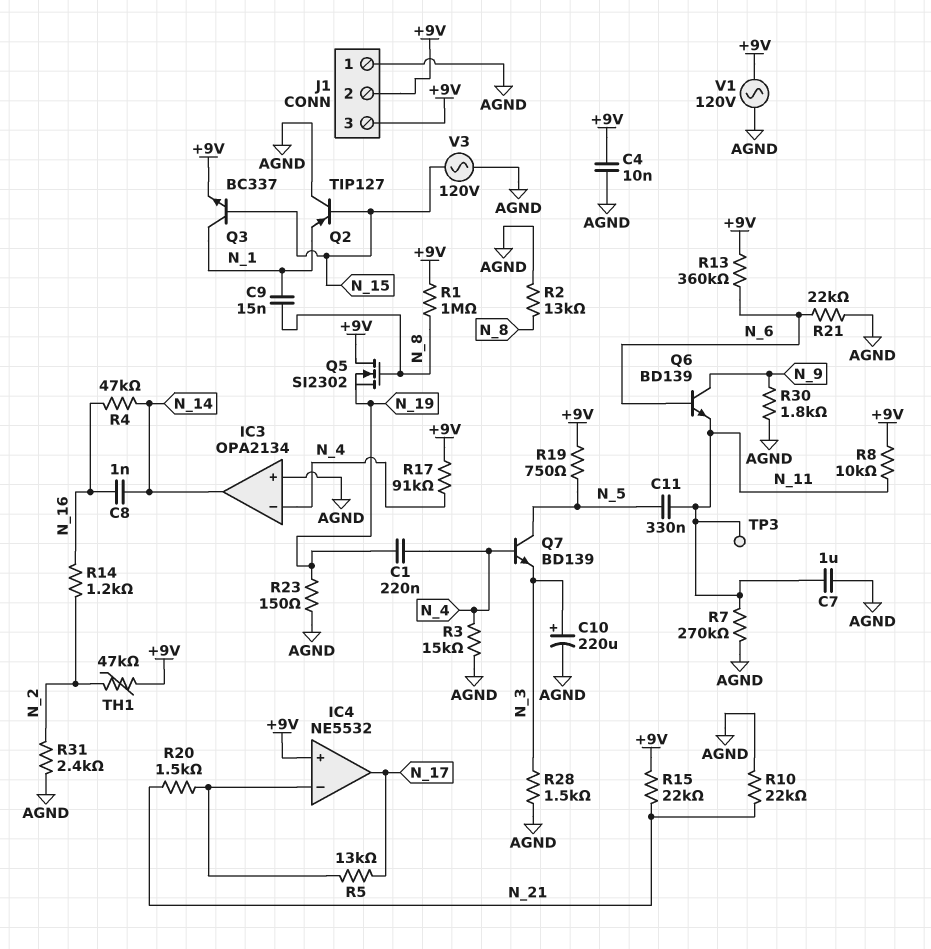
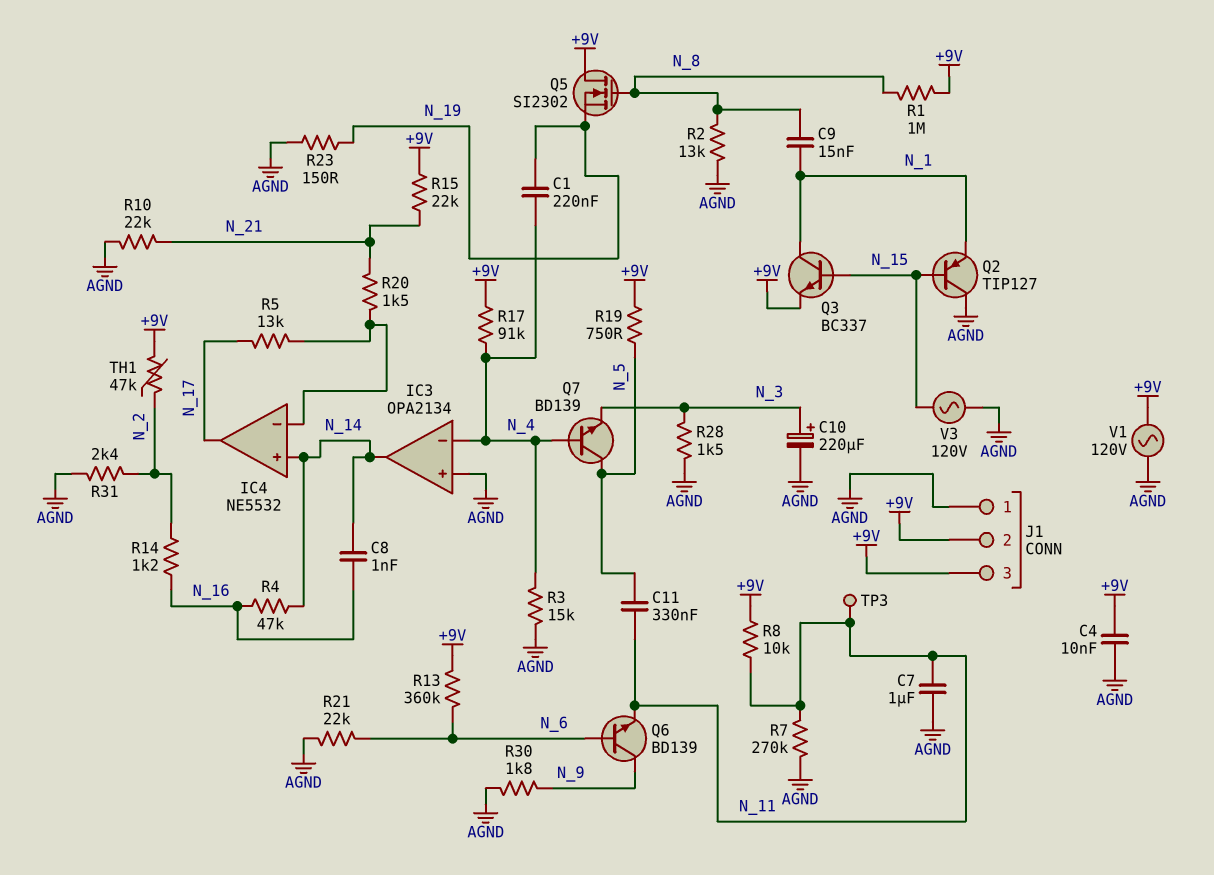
IC4 pin in+: +9V -> N_14

